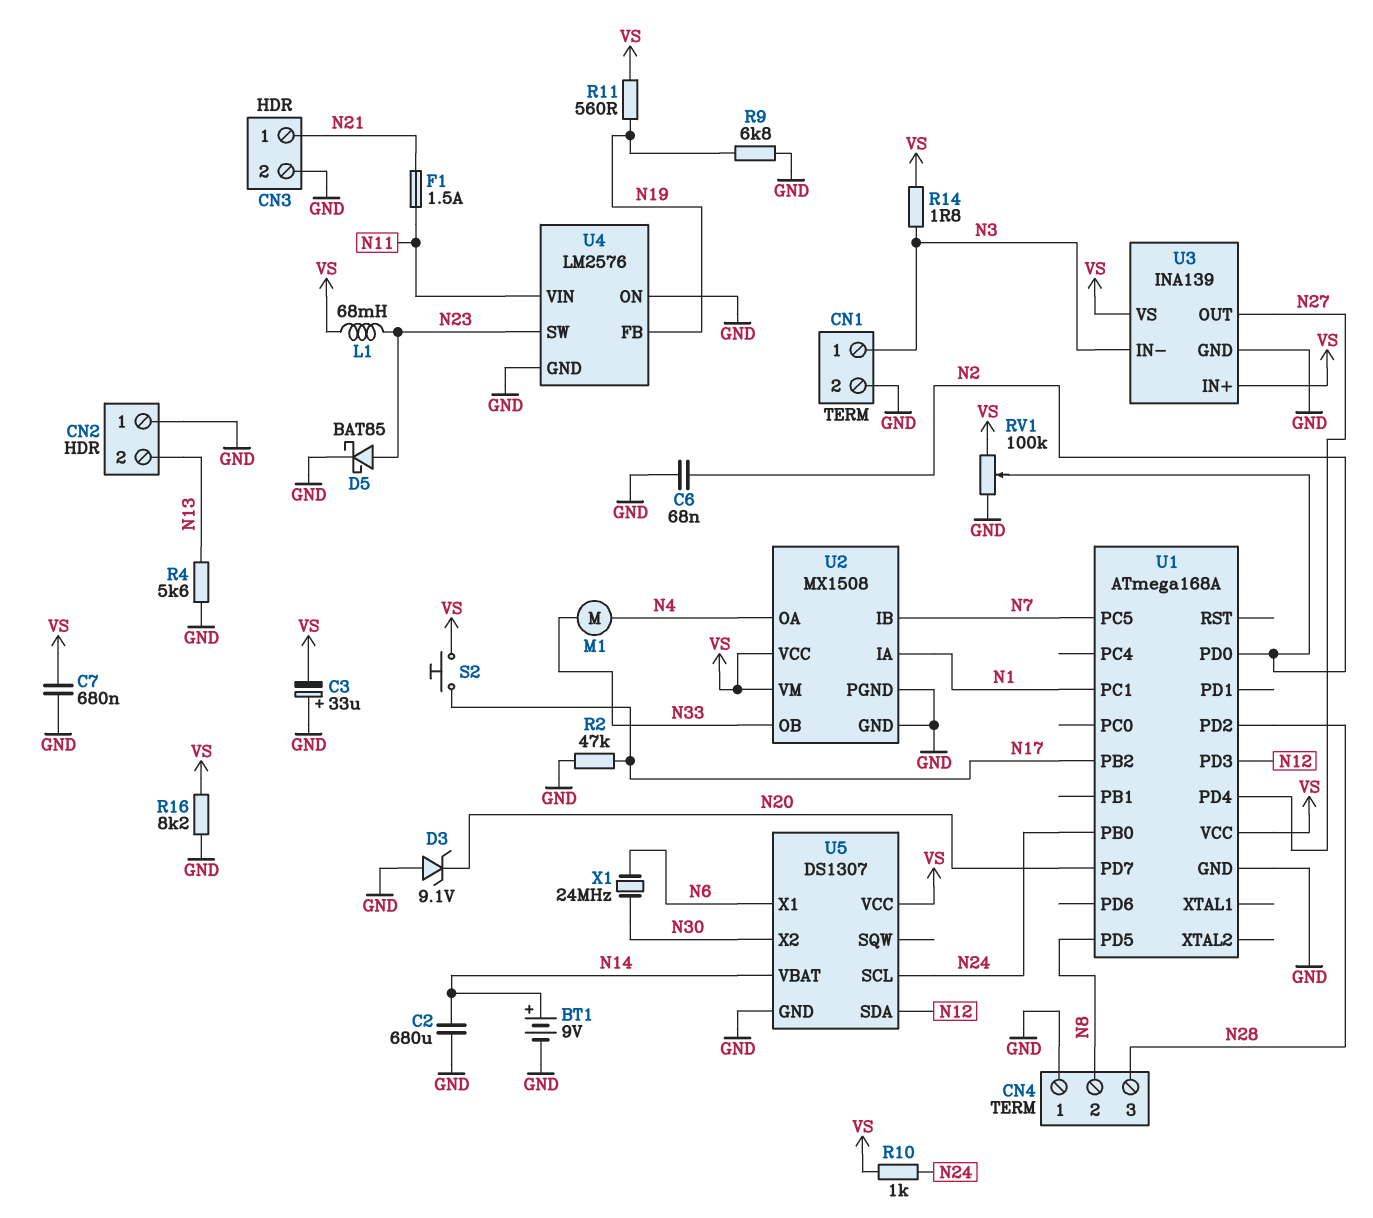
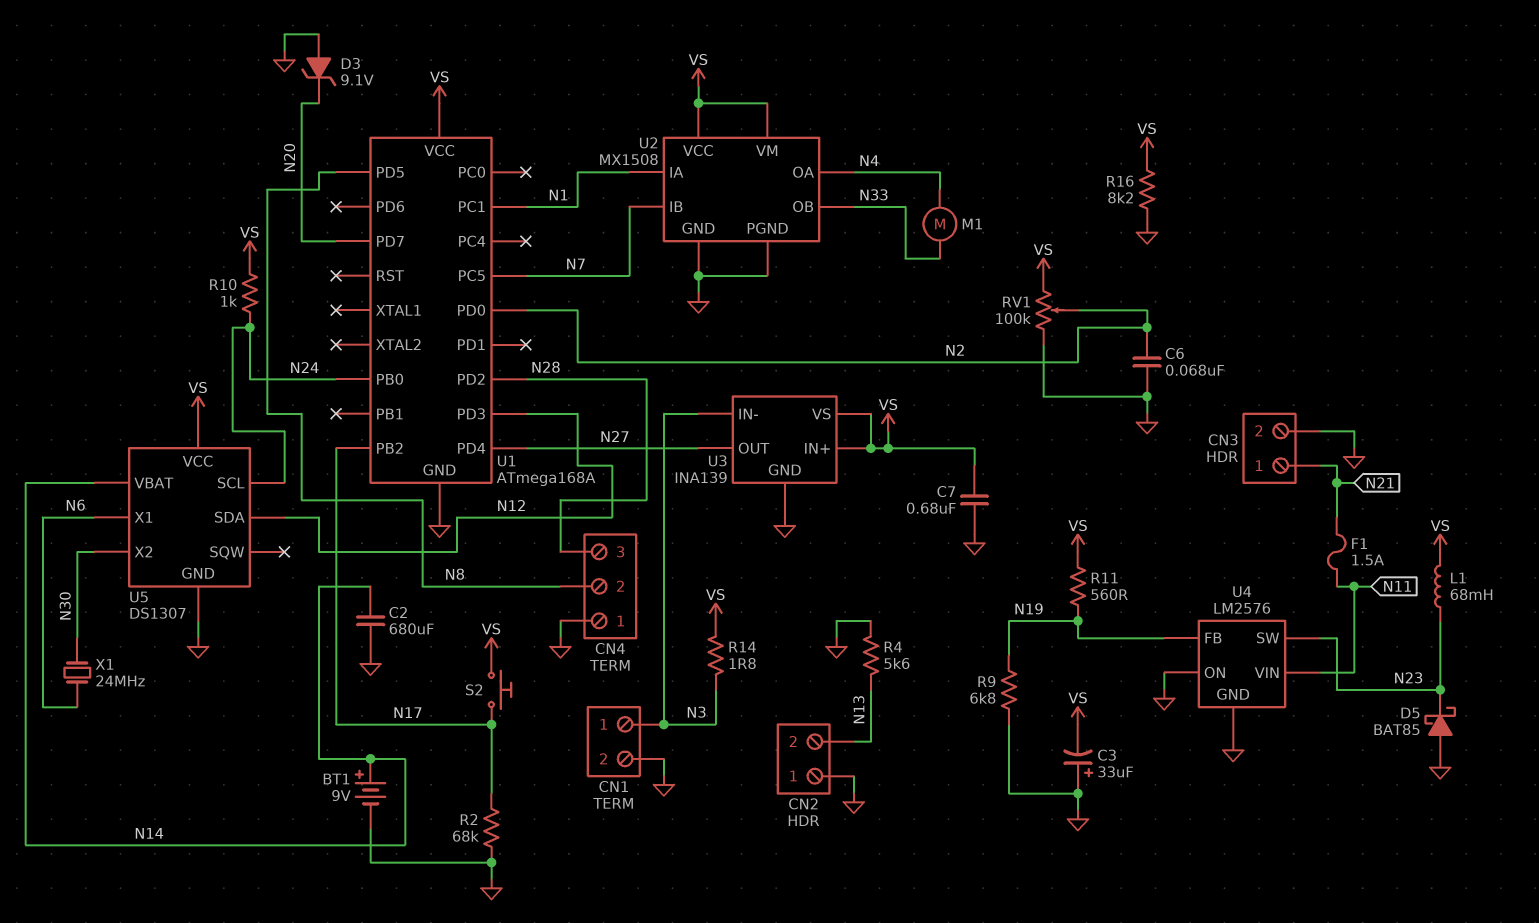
D5: schottky BAT85 (A N23, K GND) -> schottky BAT85 (A GND, K N23)
R2: 47k (GND, N17) -> 68k (GND, N17)

